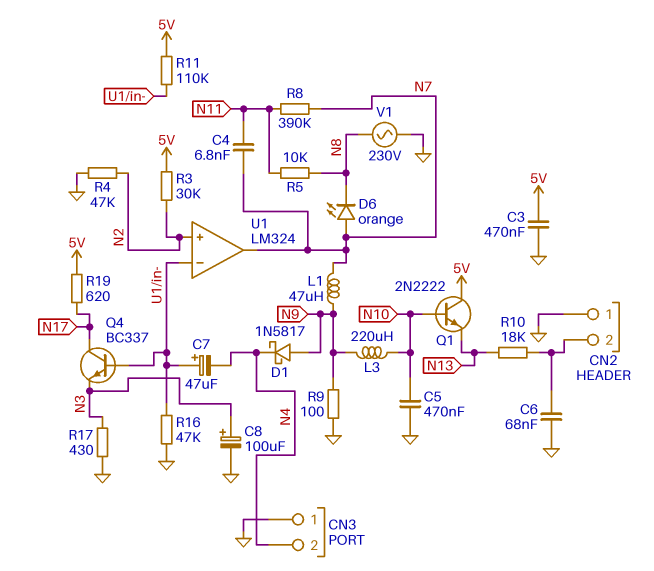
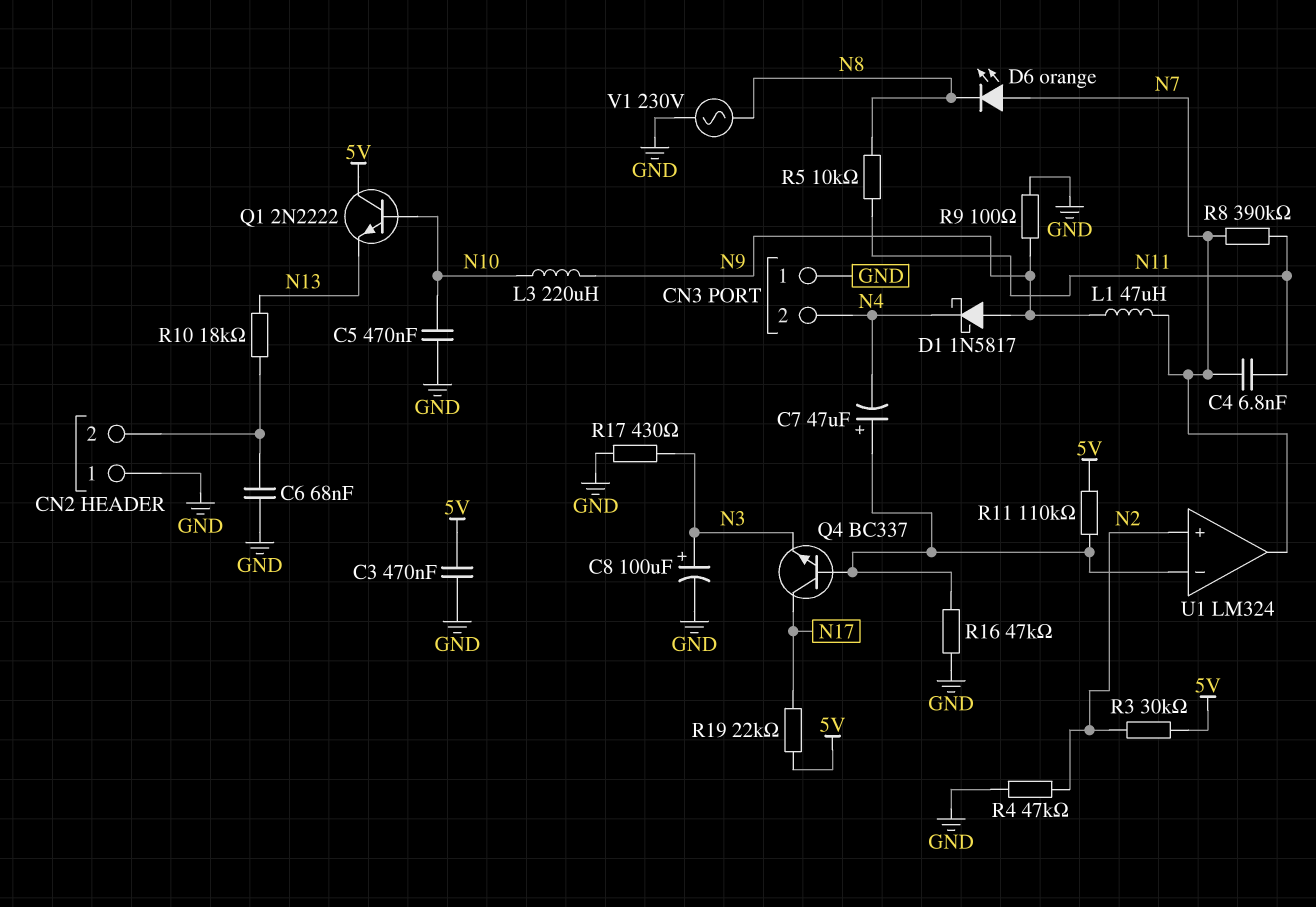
R19: 620 (5V, N17) -> 22k (5V, N17)

